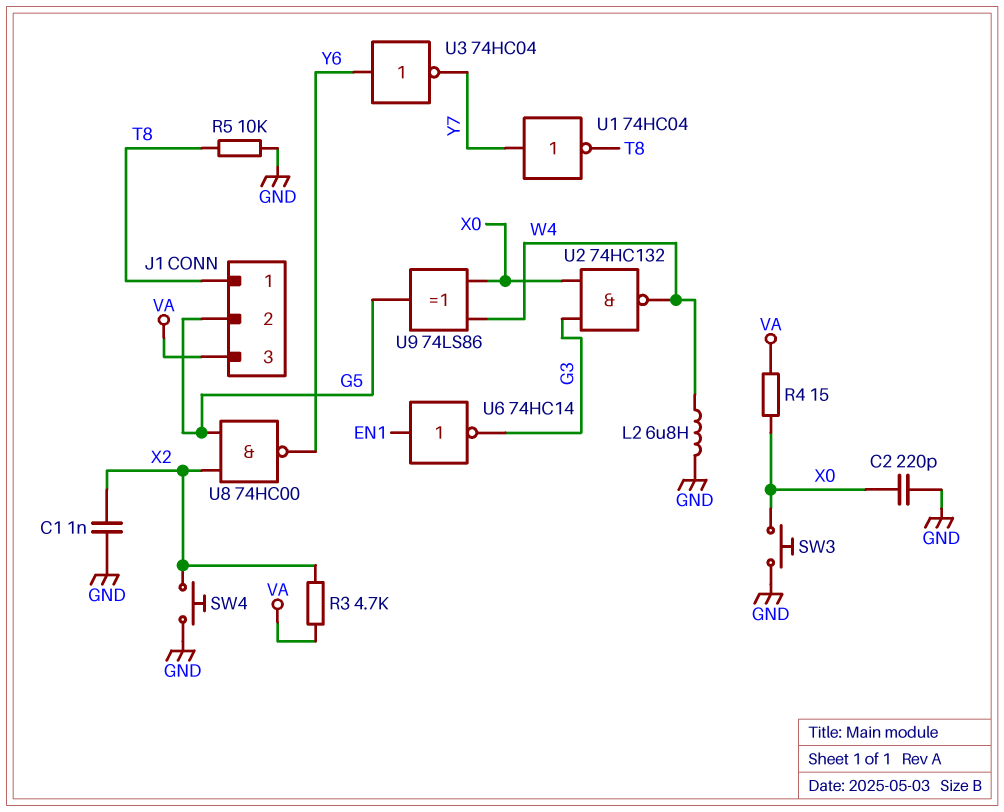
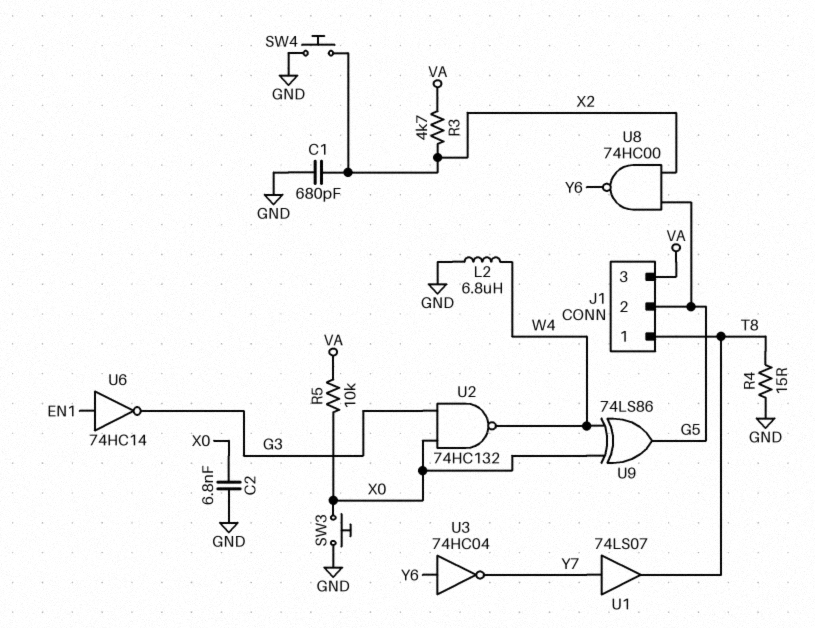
C1: 1nF (GND, X2) -> 680pF (GND, X2)
C2: 220pF (GND, X0) -> 6.8nF (GND, X0)
R4: 15 (VA, X0) -> 15 (GND, T8)
R5: 10k (GND, T8) -> 10k (VA, X0)
U1: NOT 74HC04 (in Y7, out T8) -> buffer 74LS07 (in Y7, out T8)

